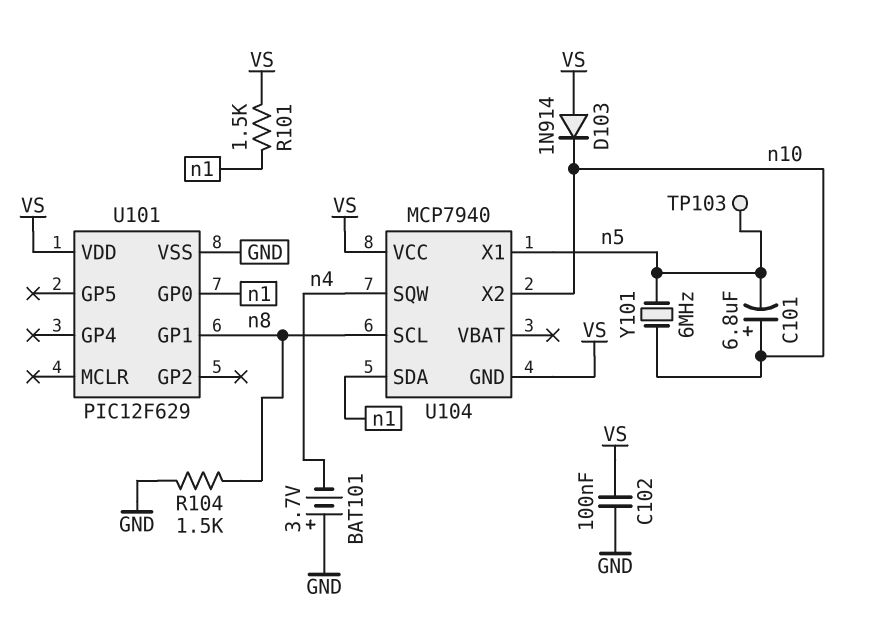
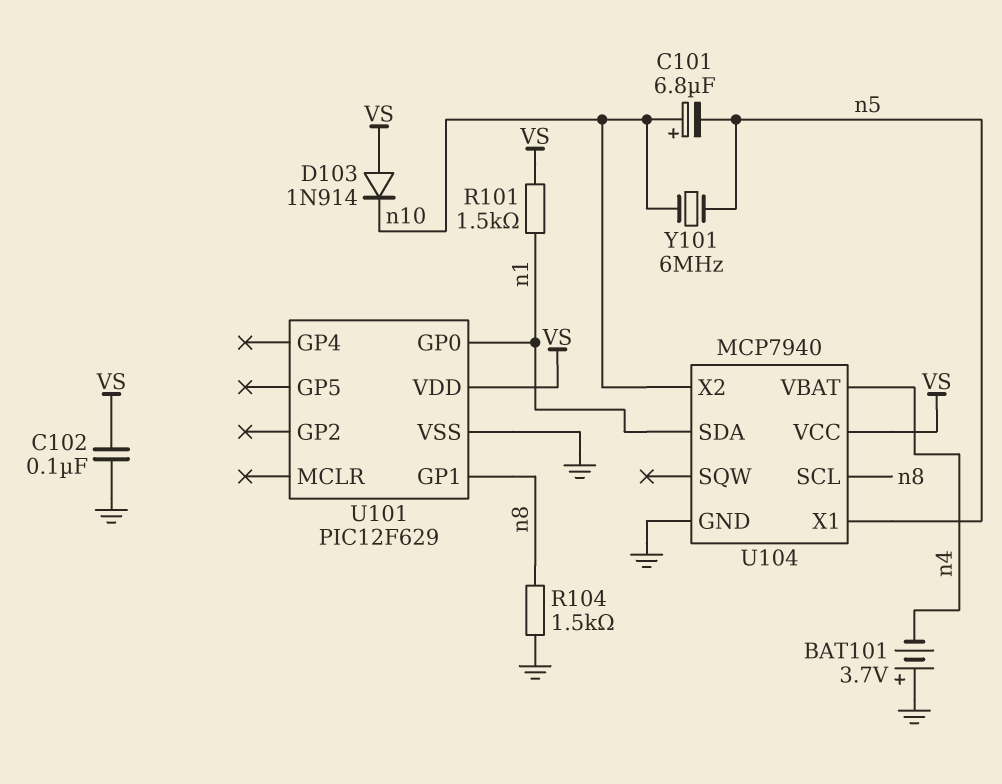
TP103: test point (n5) -> none
U104 pin GND: VS -> GND
U104 pin SQW: n4 -> none
U104 pin VBAT: none -> n4

